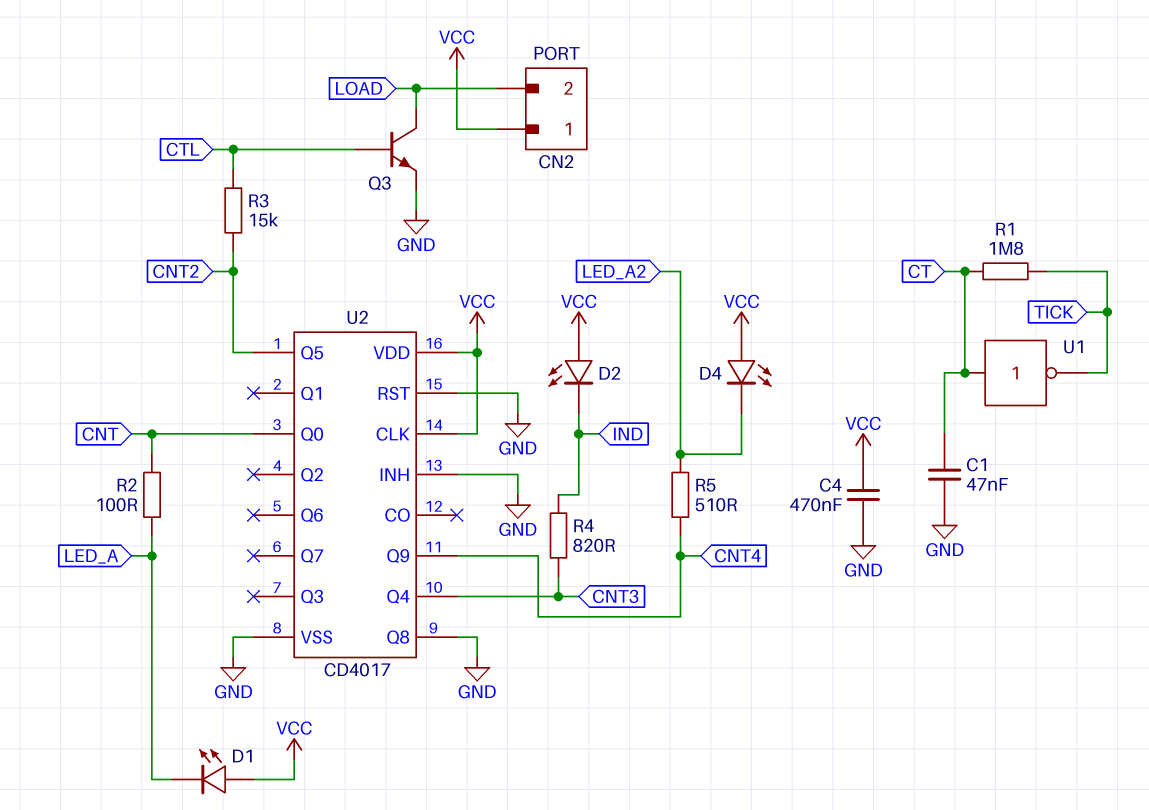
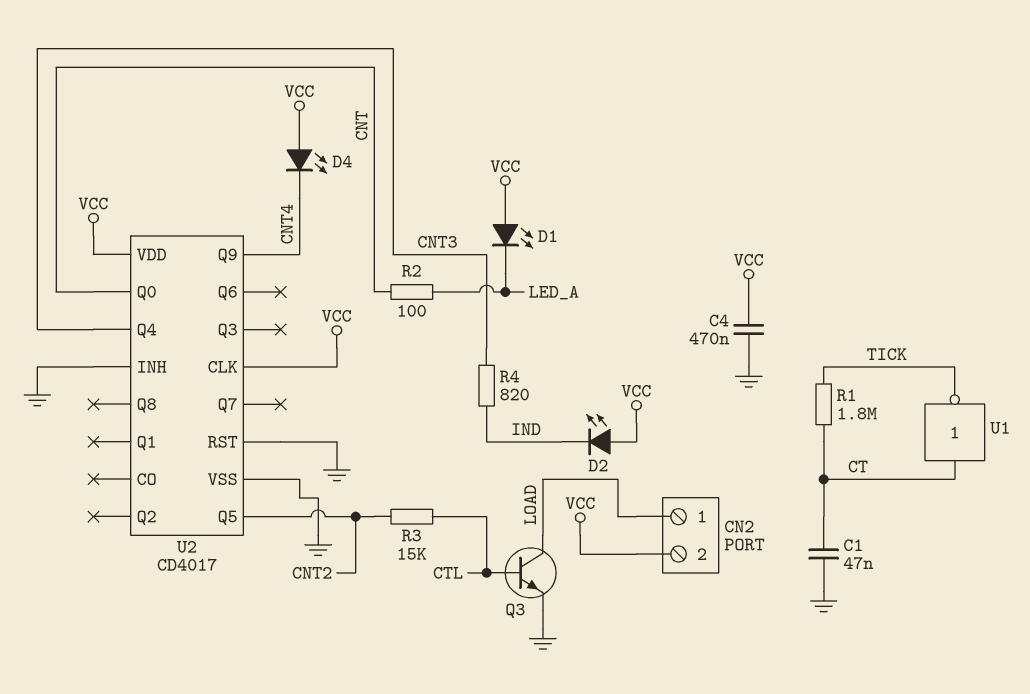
CN2 pin 1: VCC -> LOAD
CN2 pin 2: LOAD -> VCC
D4: LED (A VCC, K LED_A2) -> LED (A VCC, K CNT4)
R5: 510 (CNT4, LED_A2) -> none
U2 pin Q8: GND -> none

